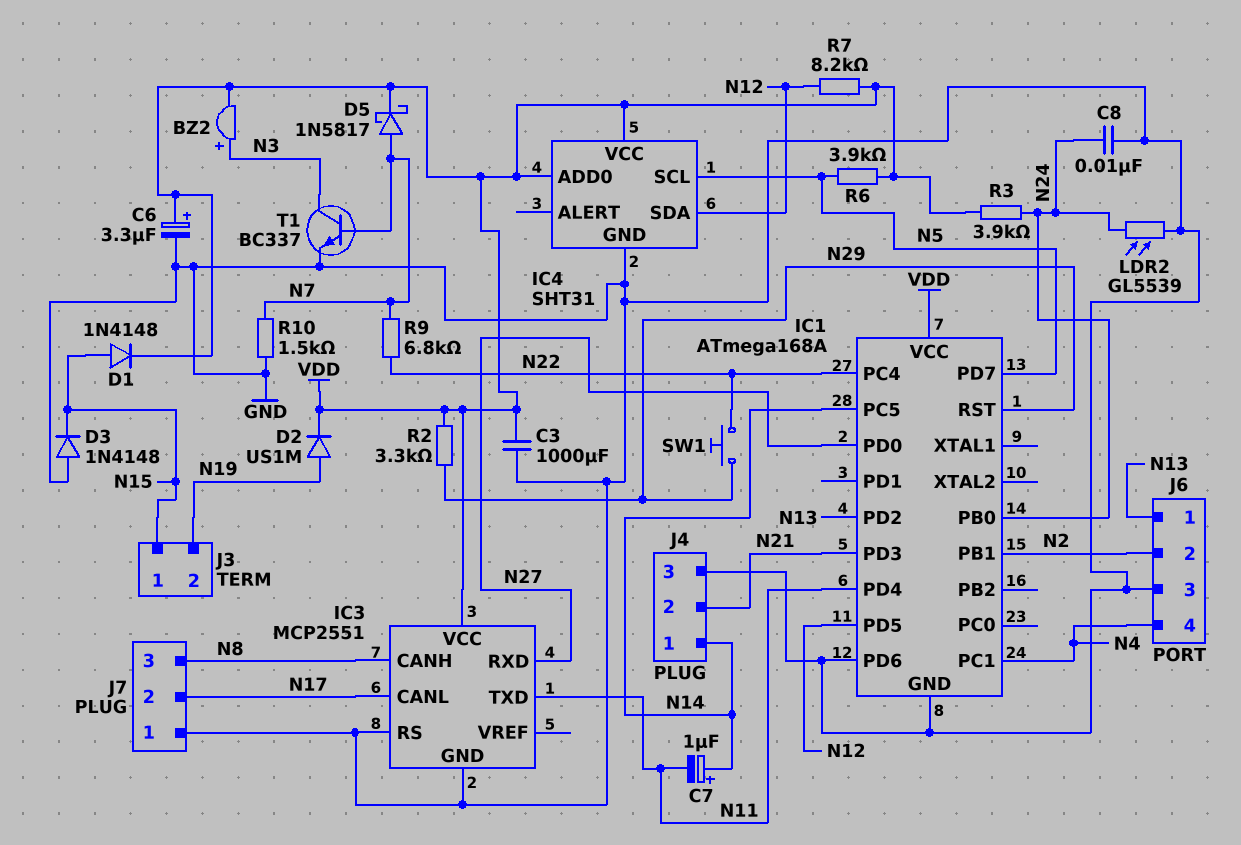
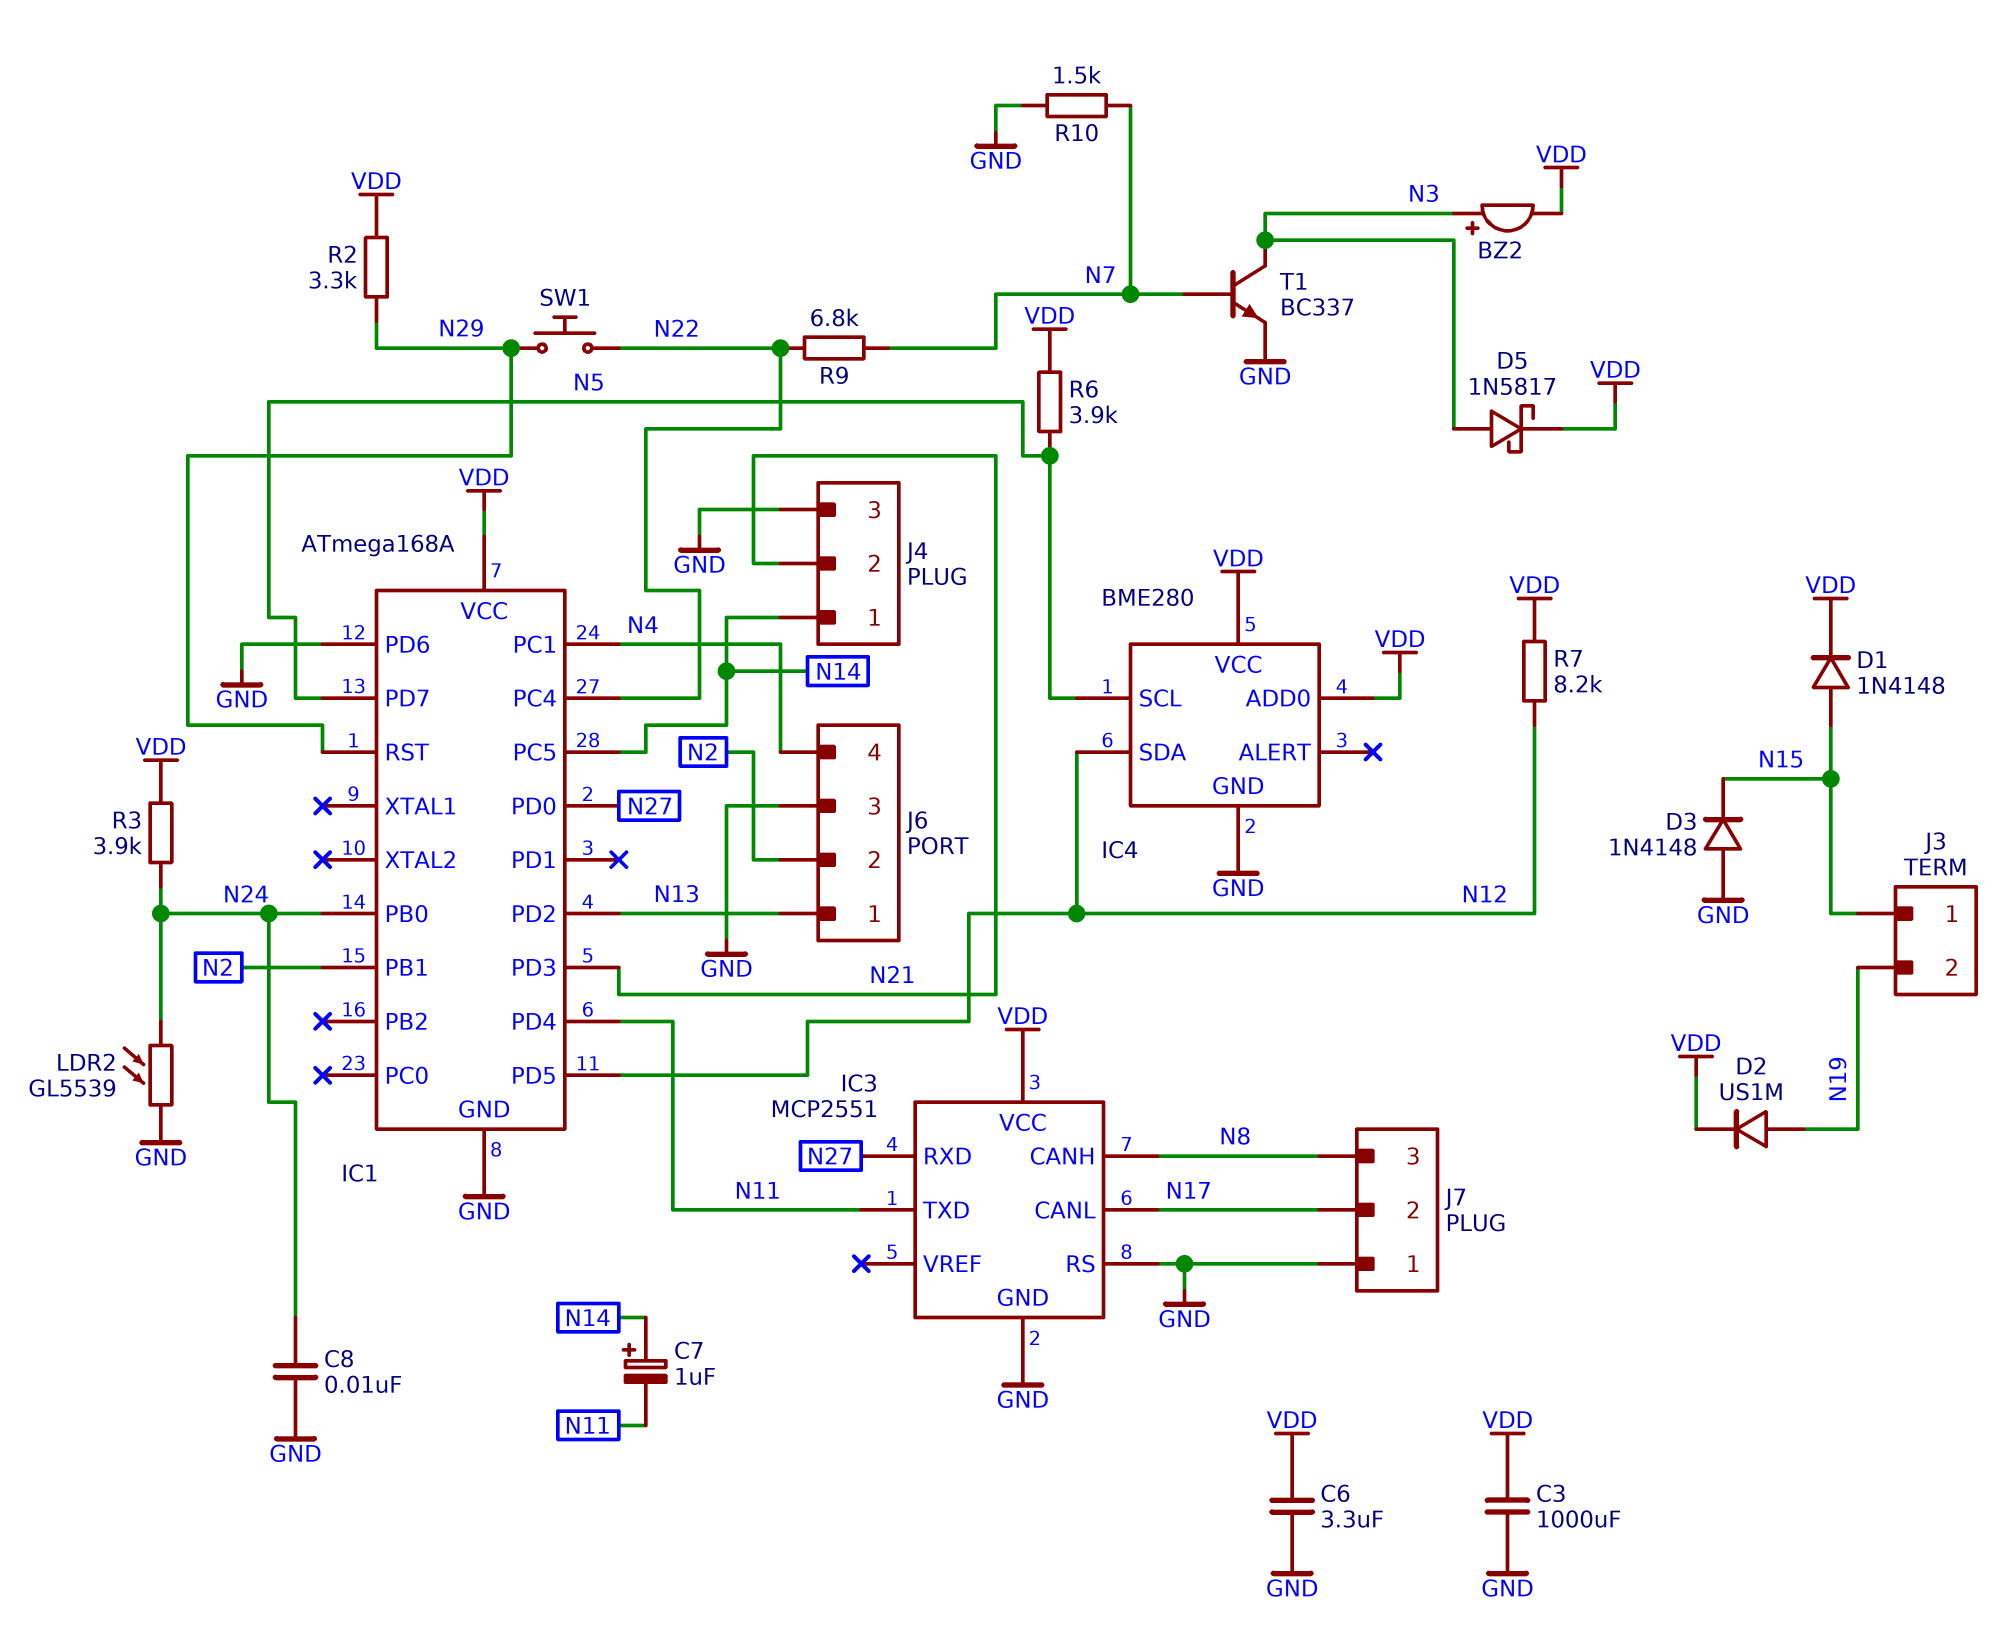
C6: 3.3uF (plus VDD, minus GND) -> 3.3uF (GND, VDD)
D5: schottky 1N5817 (A N7, K VDD) -> schottky 1N5817 (A N3, K VDD)
IC4: SHT31 -> BME280

